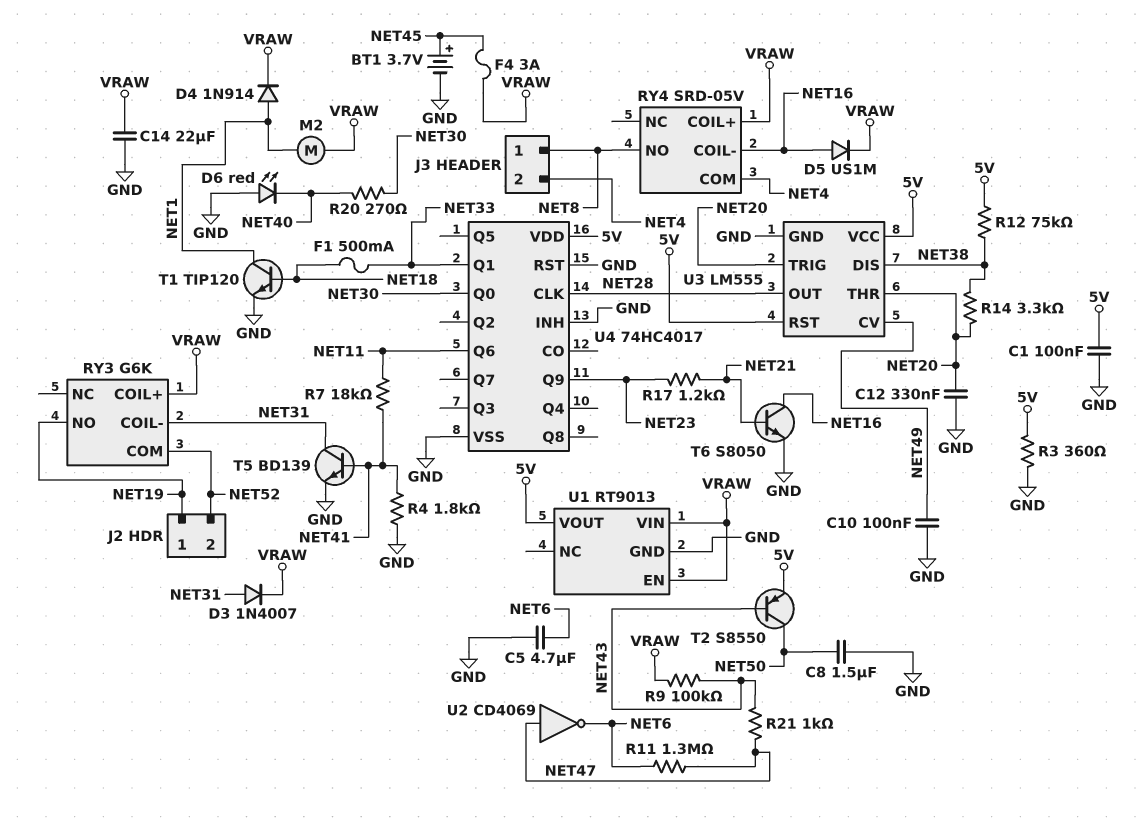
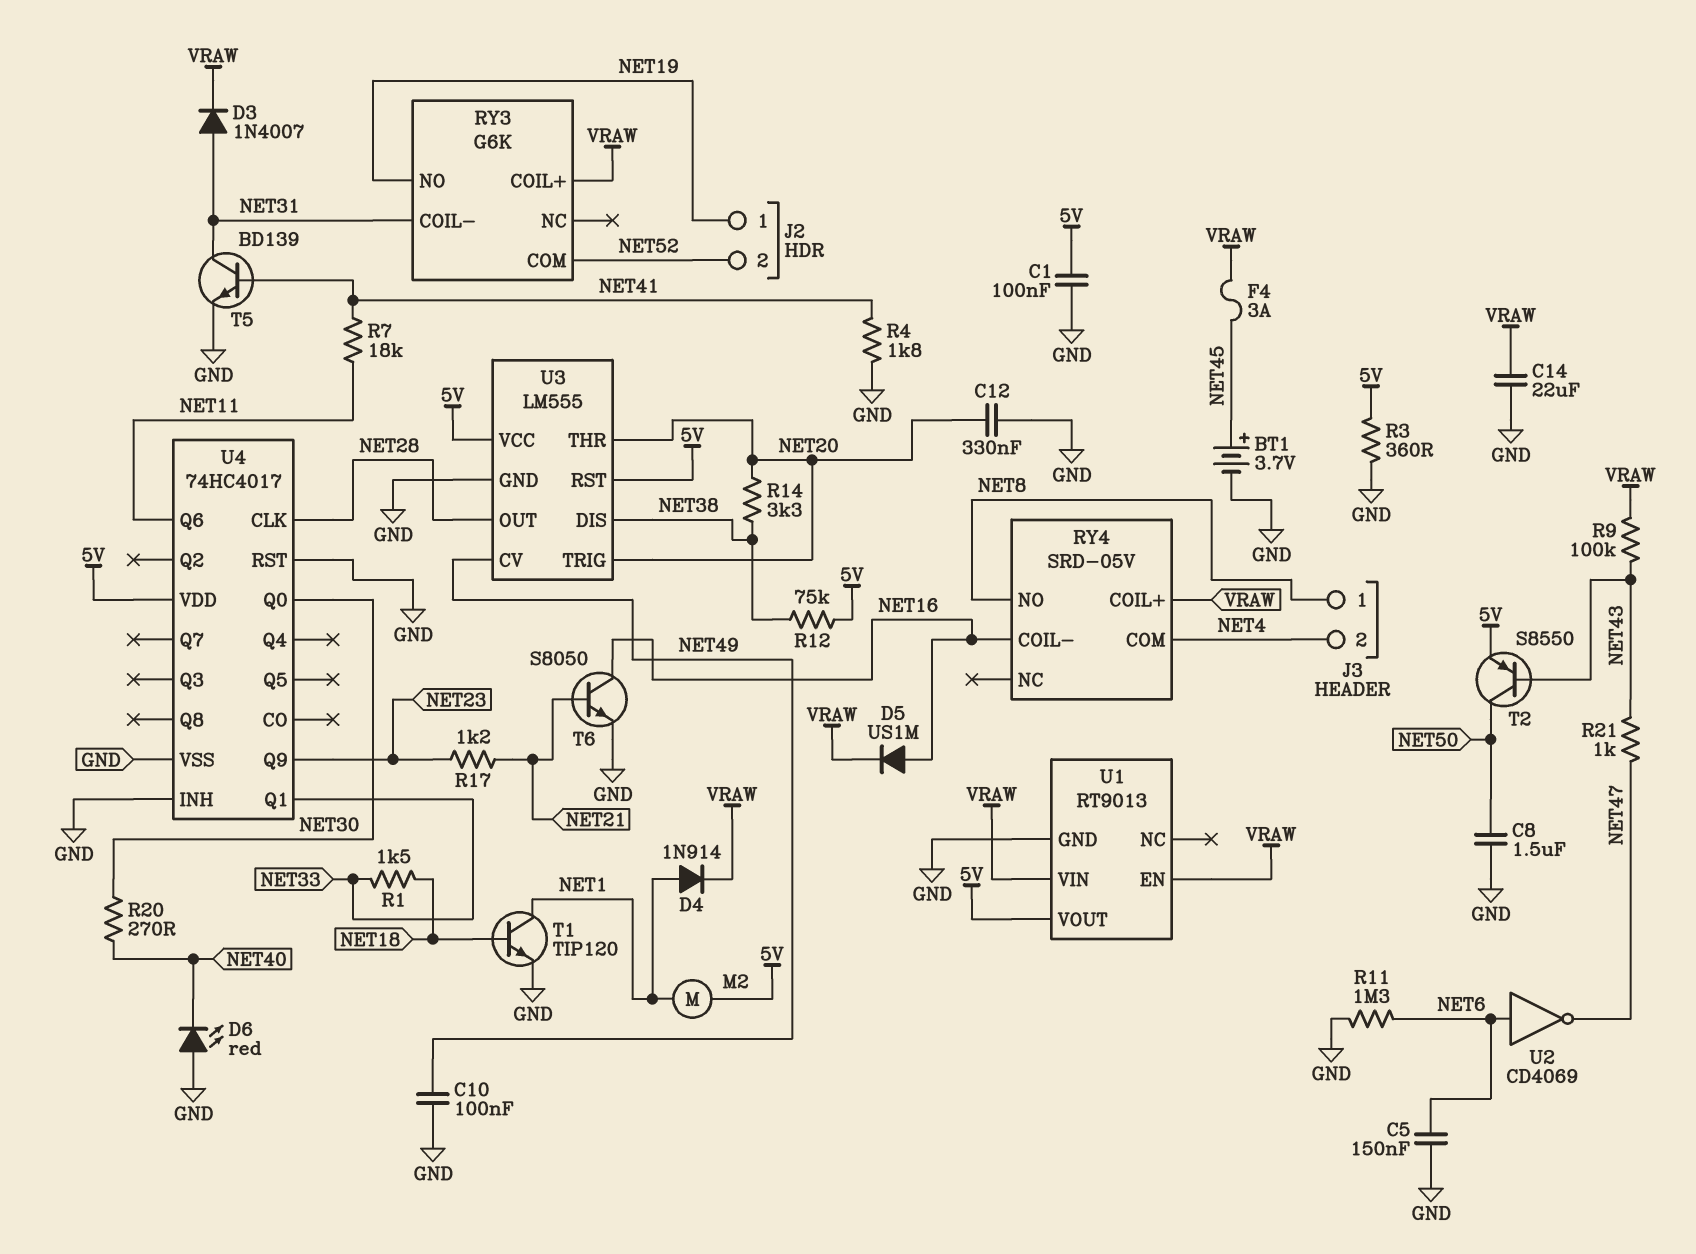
C5: 4.7uF (GND, NET6) -> 150nF (GND, NET6)
F1: 500mA (NET18, NET33) -> none
M2: motor (NET1, VRAW) -> motor (5V, NET1)
R1: none -> 1.5k (NET18, NET33)
R11: 1.3M (NET6, NET47) -> 1.3M (GND, NET6)
U2: NOT CD4069 (in NET47, out NET6) -> NOT CD4069 (in NET6, out NET47)

